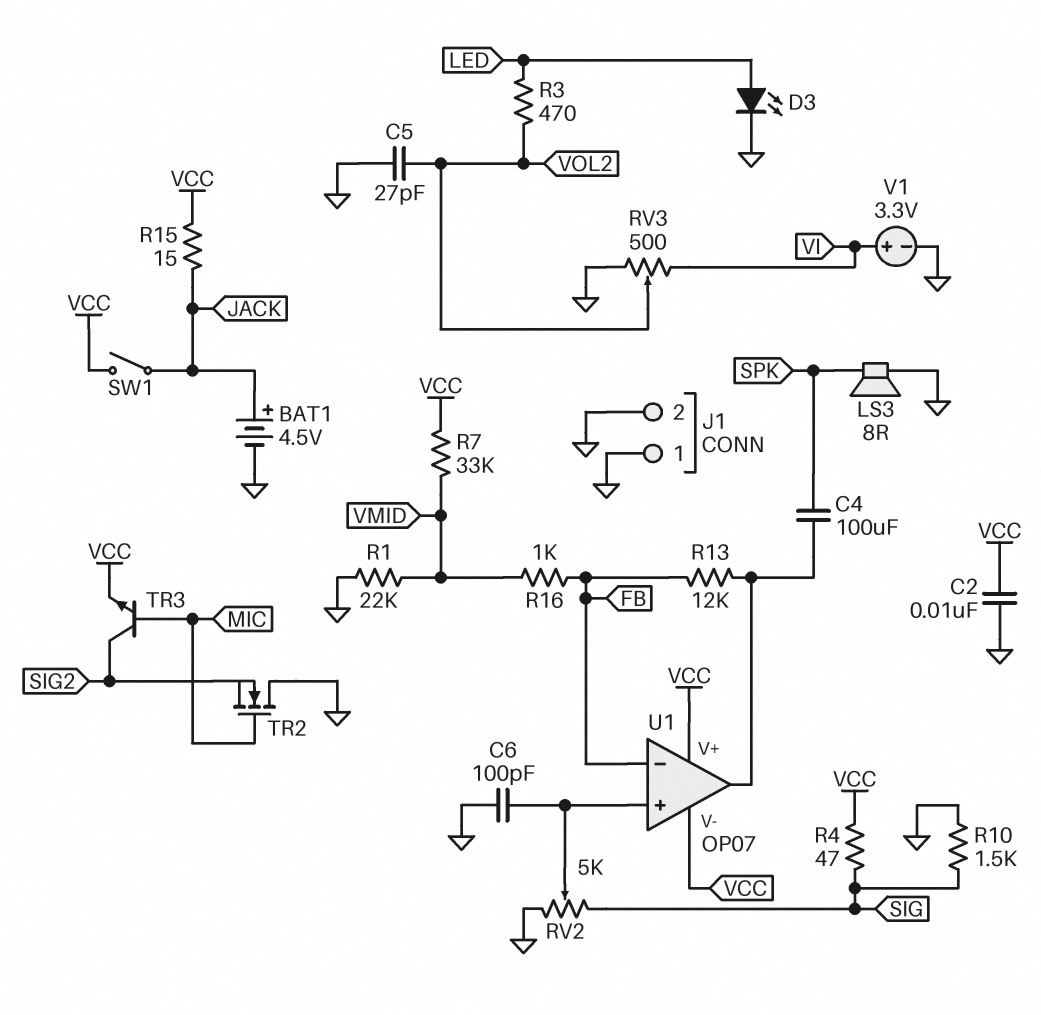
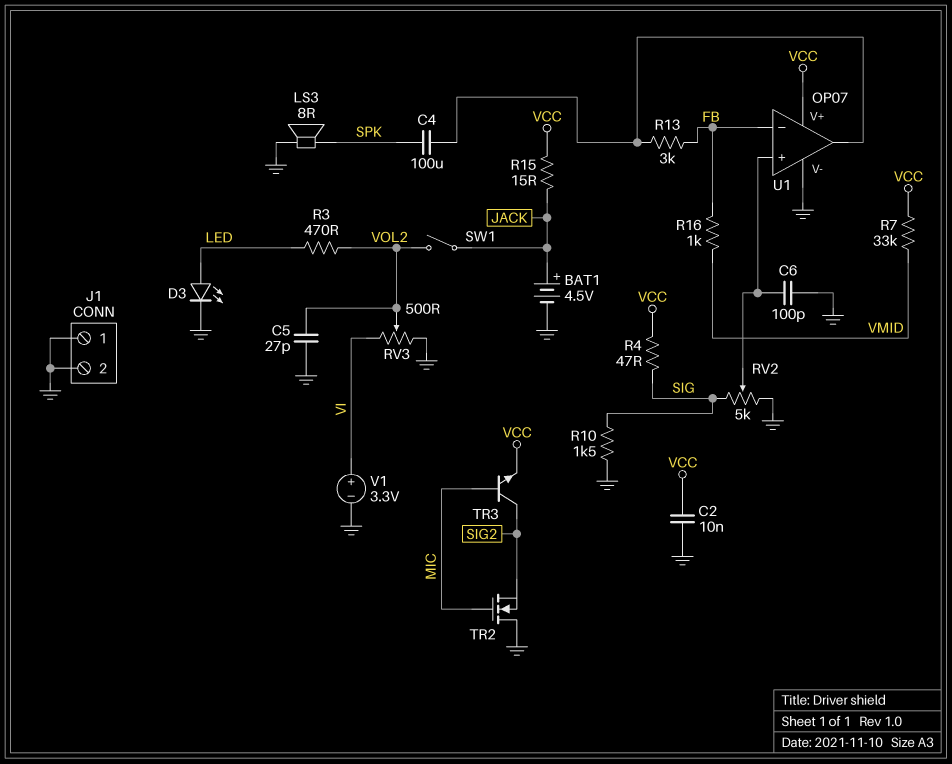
R1: 22k (GND, VMID) -> none
R13: 12k (FB, U1/out) -> 3k (FB, U1/out)
SW1: switch (JACK, VCC) -> switch (JACK, VOL2)
U1 pin V-: VCC -> GND

